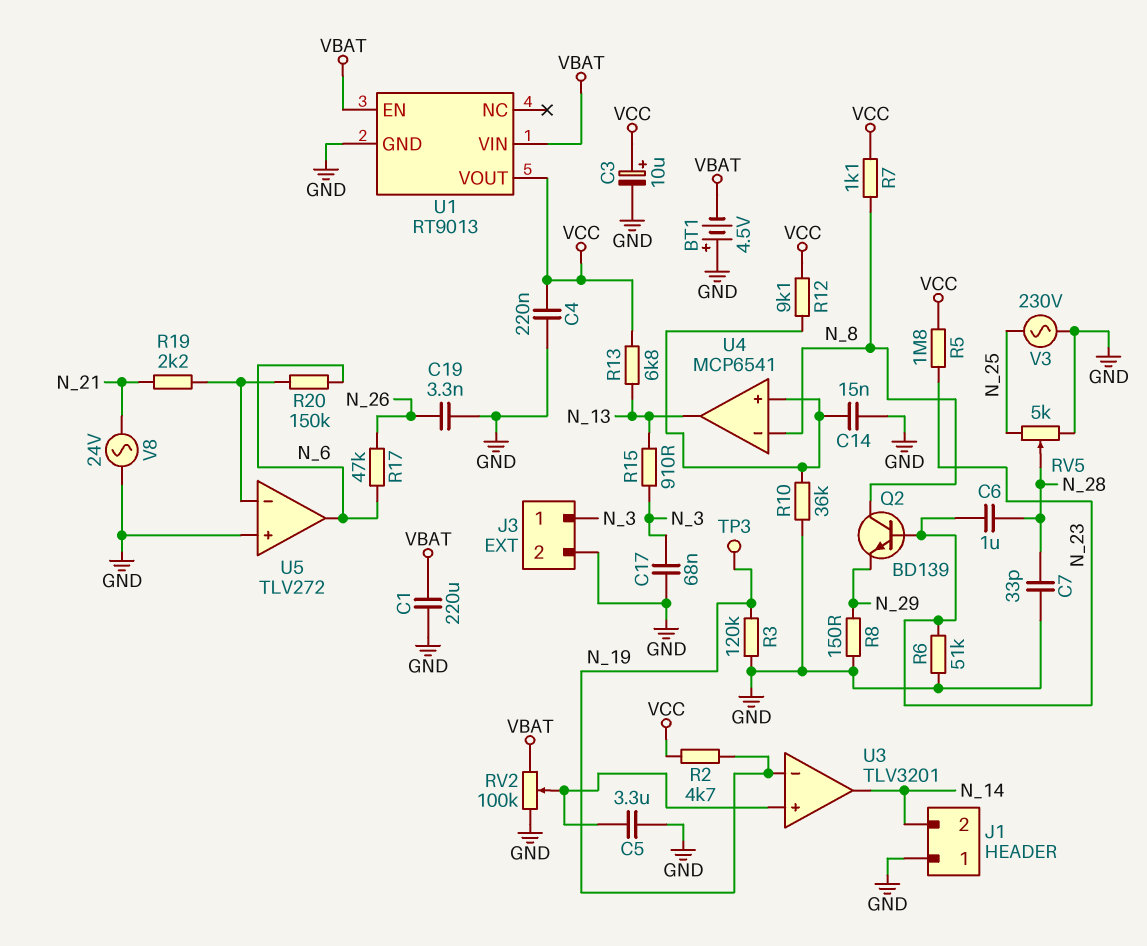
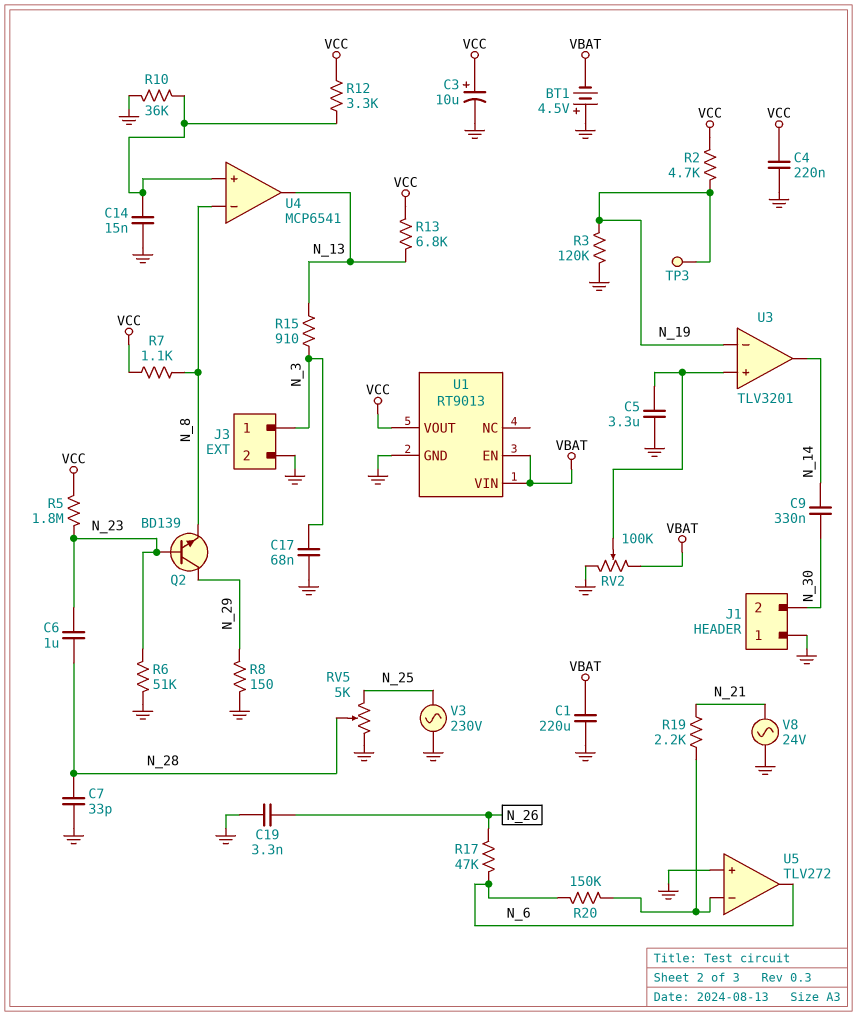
C9: none -> 330nF (N_14, N_30)
J1 pin 2: N_14 -> N_30
Q2: NPN BD139 (B N_23, C N_8, E N_29) -> NPN BD139 (B N_23, C N_29, E N_8)
R12: 9.1k (U4/in+, VCC) -> 3.3k (U4/in+, VCC)

